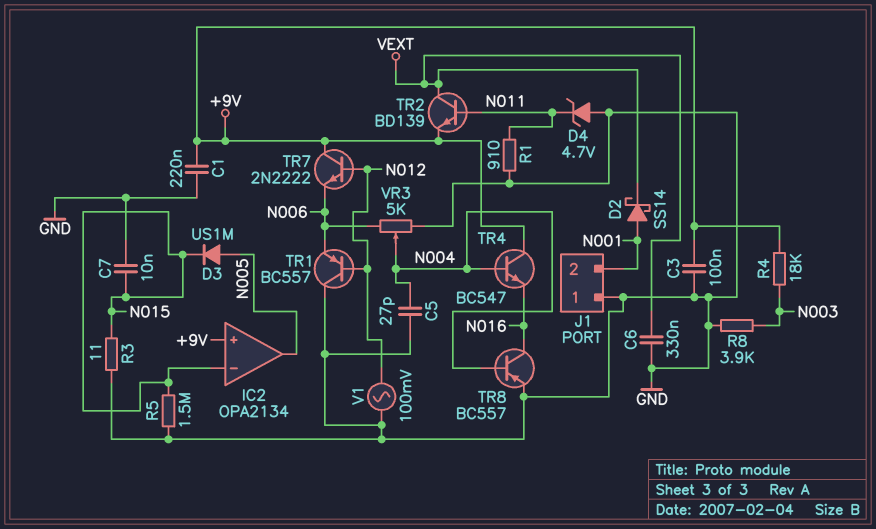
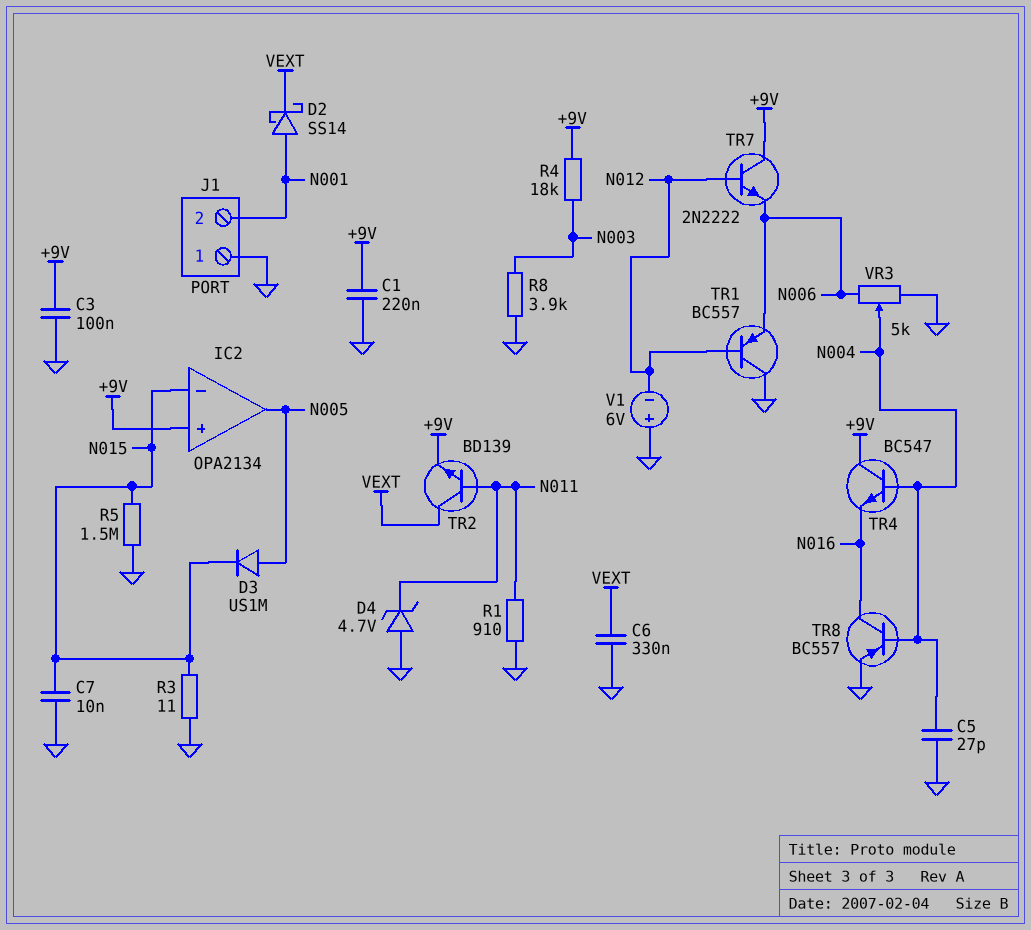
V1: AC 100mV (GND, N012) -> 6V (plus GND, minus N012)

